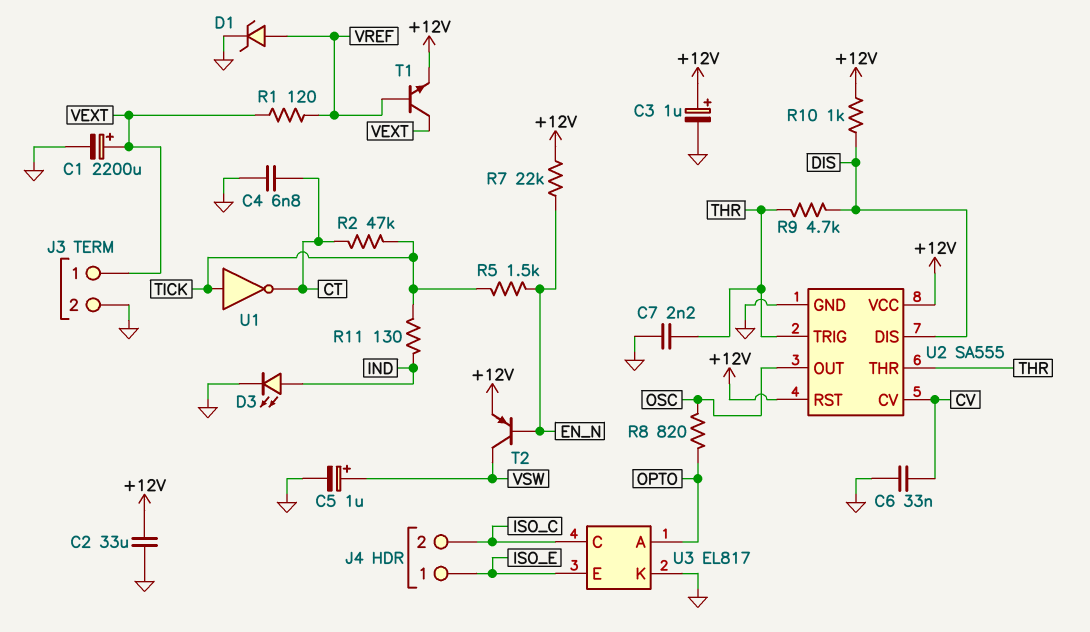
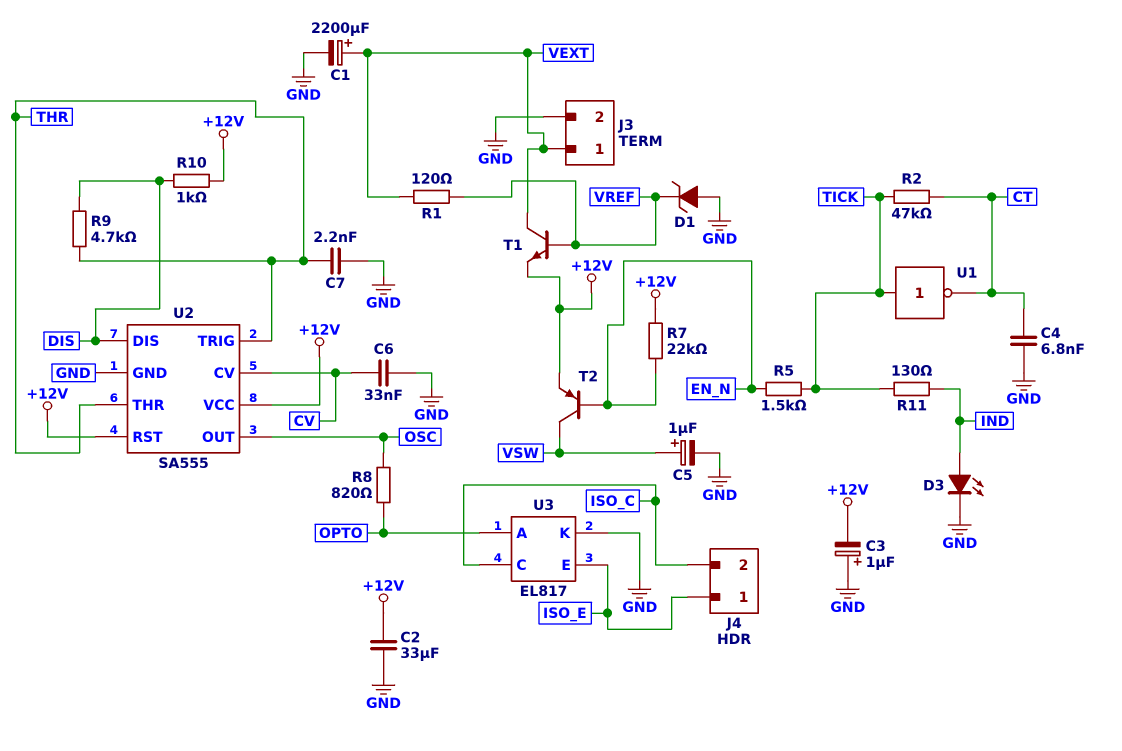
C3: 1uF (plus +12V, minus GND) -> 1uF (plus GND, minus +12V)
D1: zener (A VREF, K GND) -> zener (A GND, K VREF)

